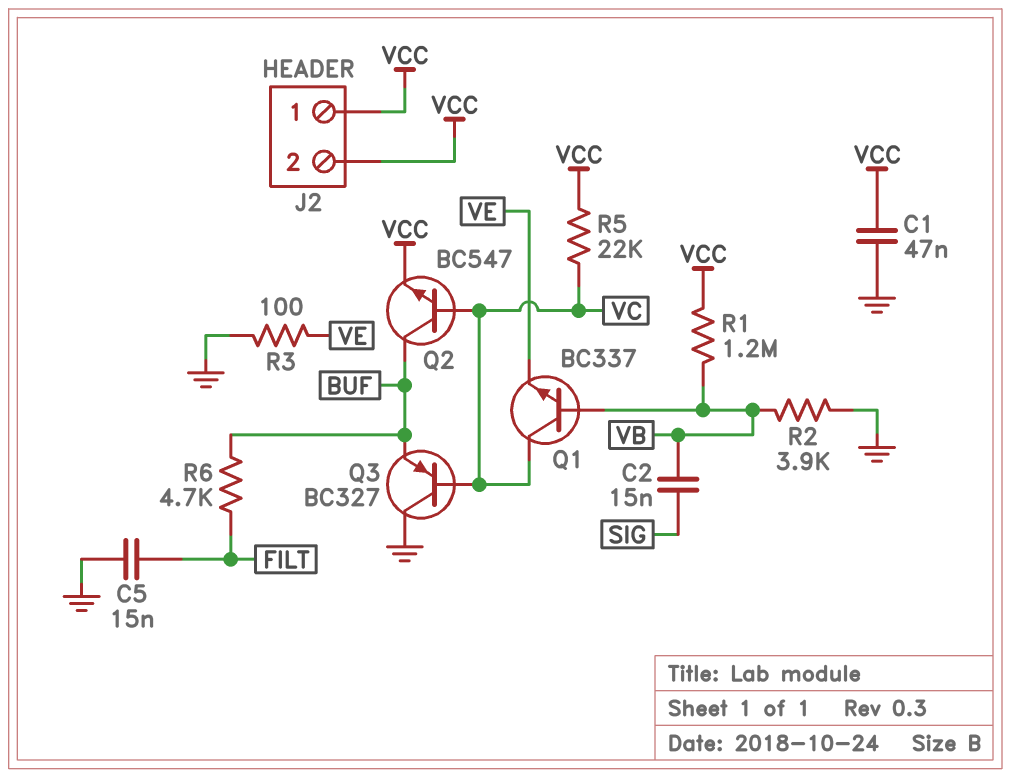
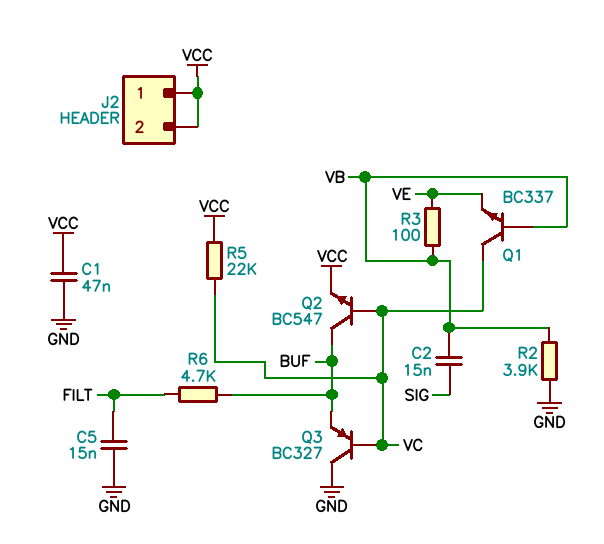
R1: 1.2M (VB, VCC) -> none
R3: 100 (GND, VE) -> 100 (VB, VE)

